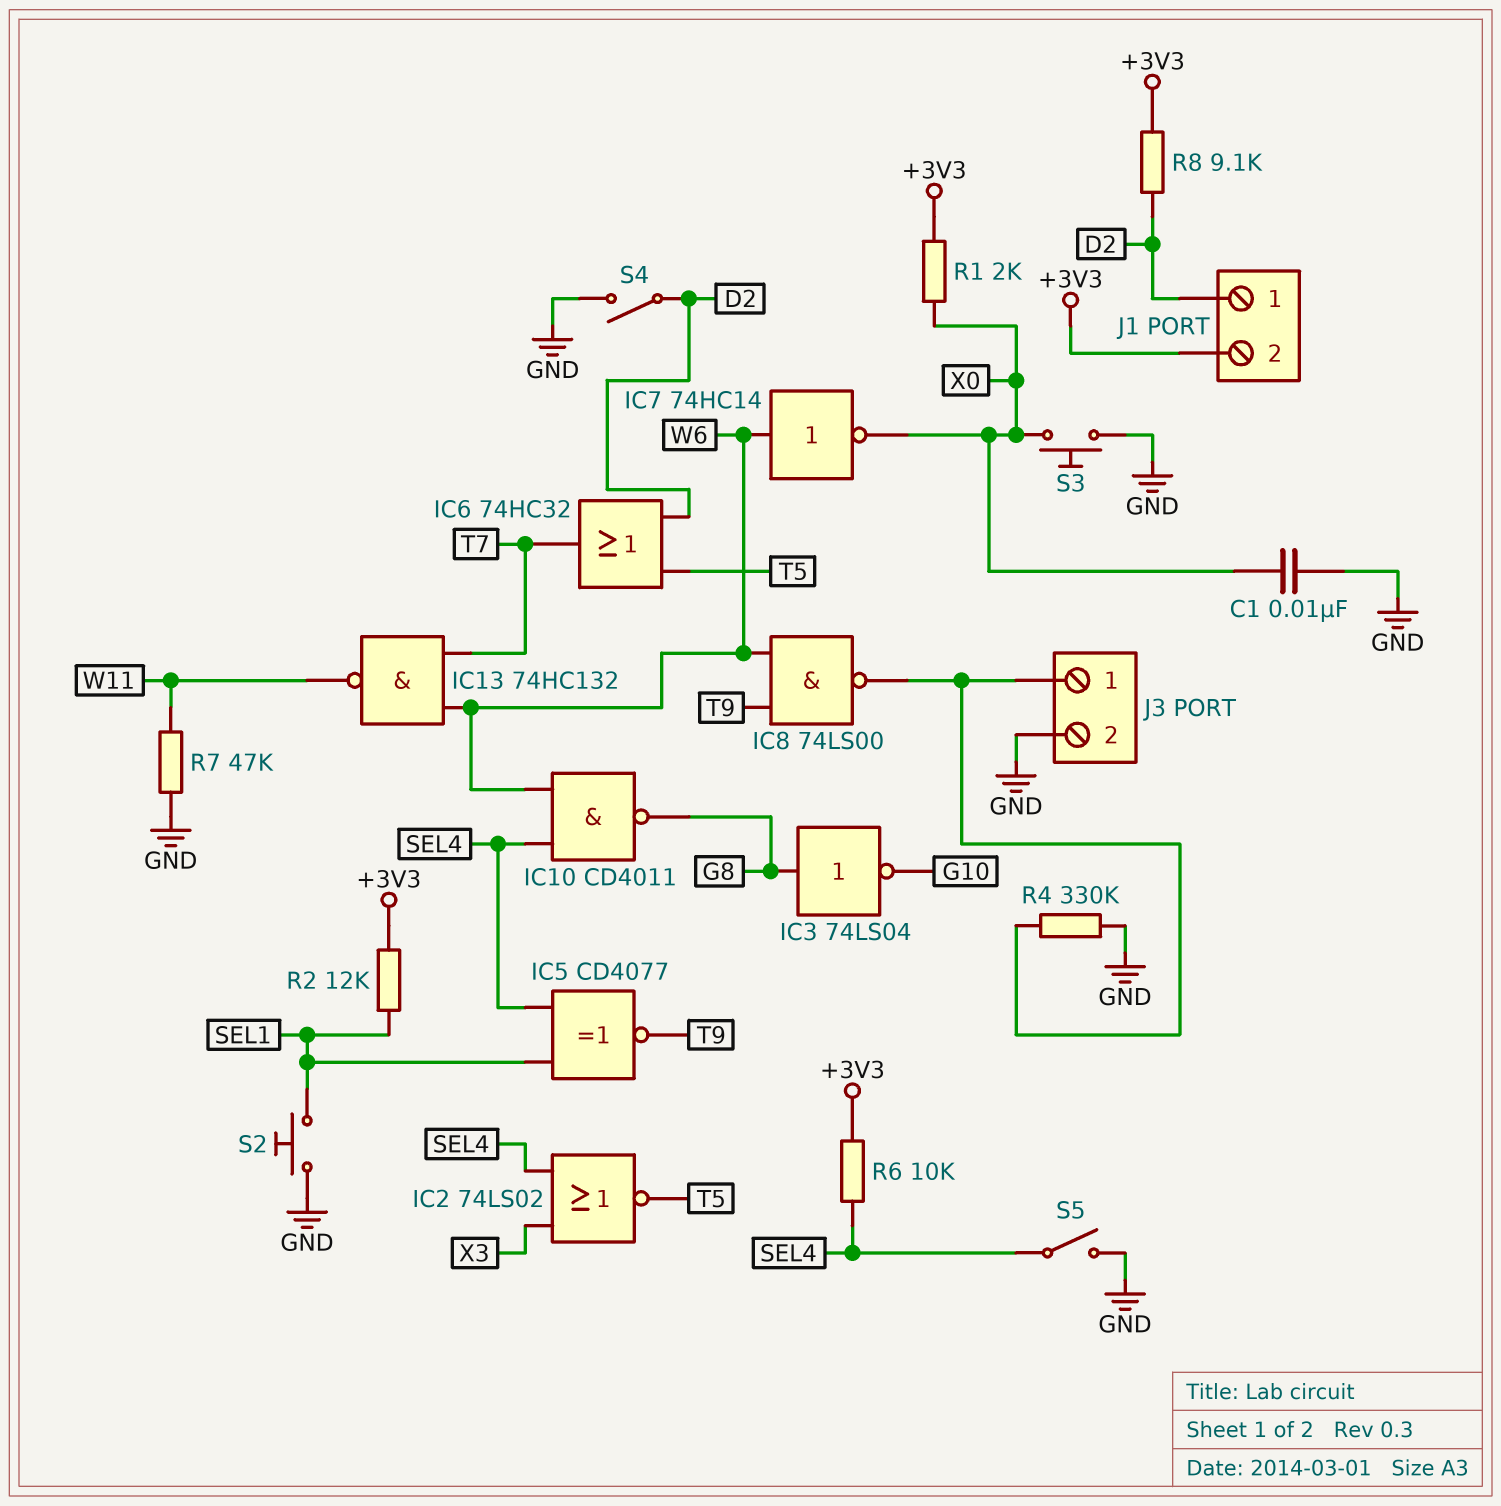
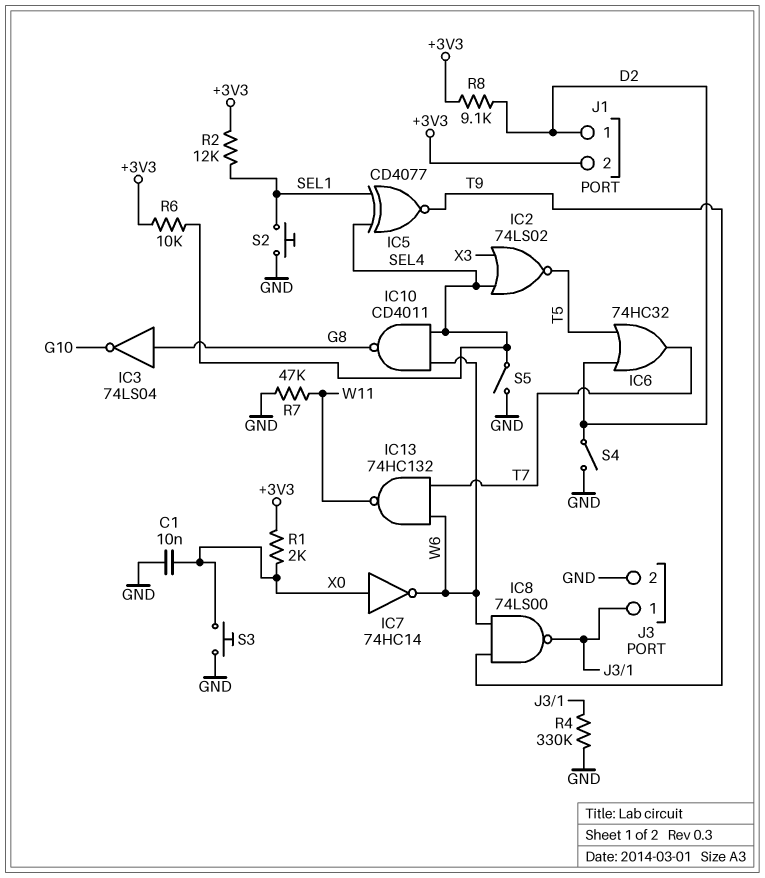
IC7: NOT 74HC14 (in W6, out X0) -> NOT 74HC14 (in X0, out W6)

